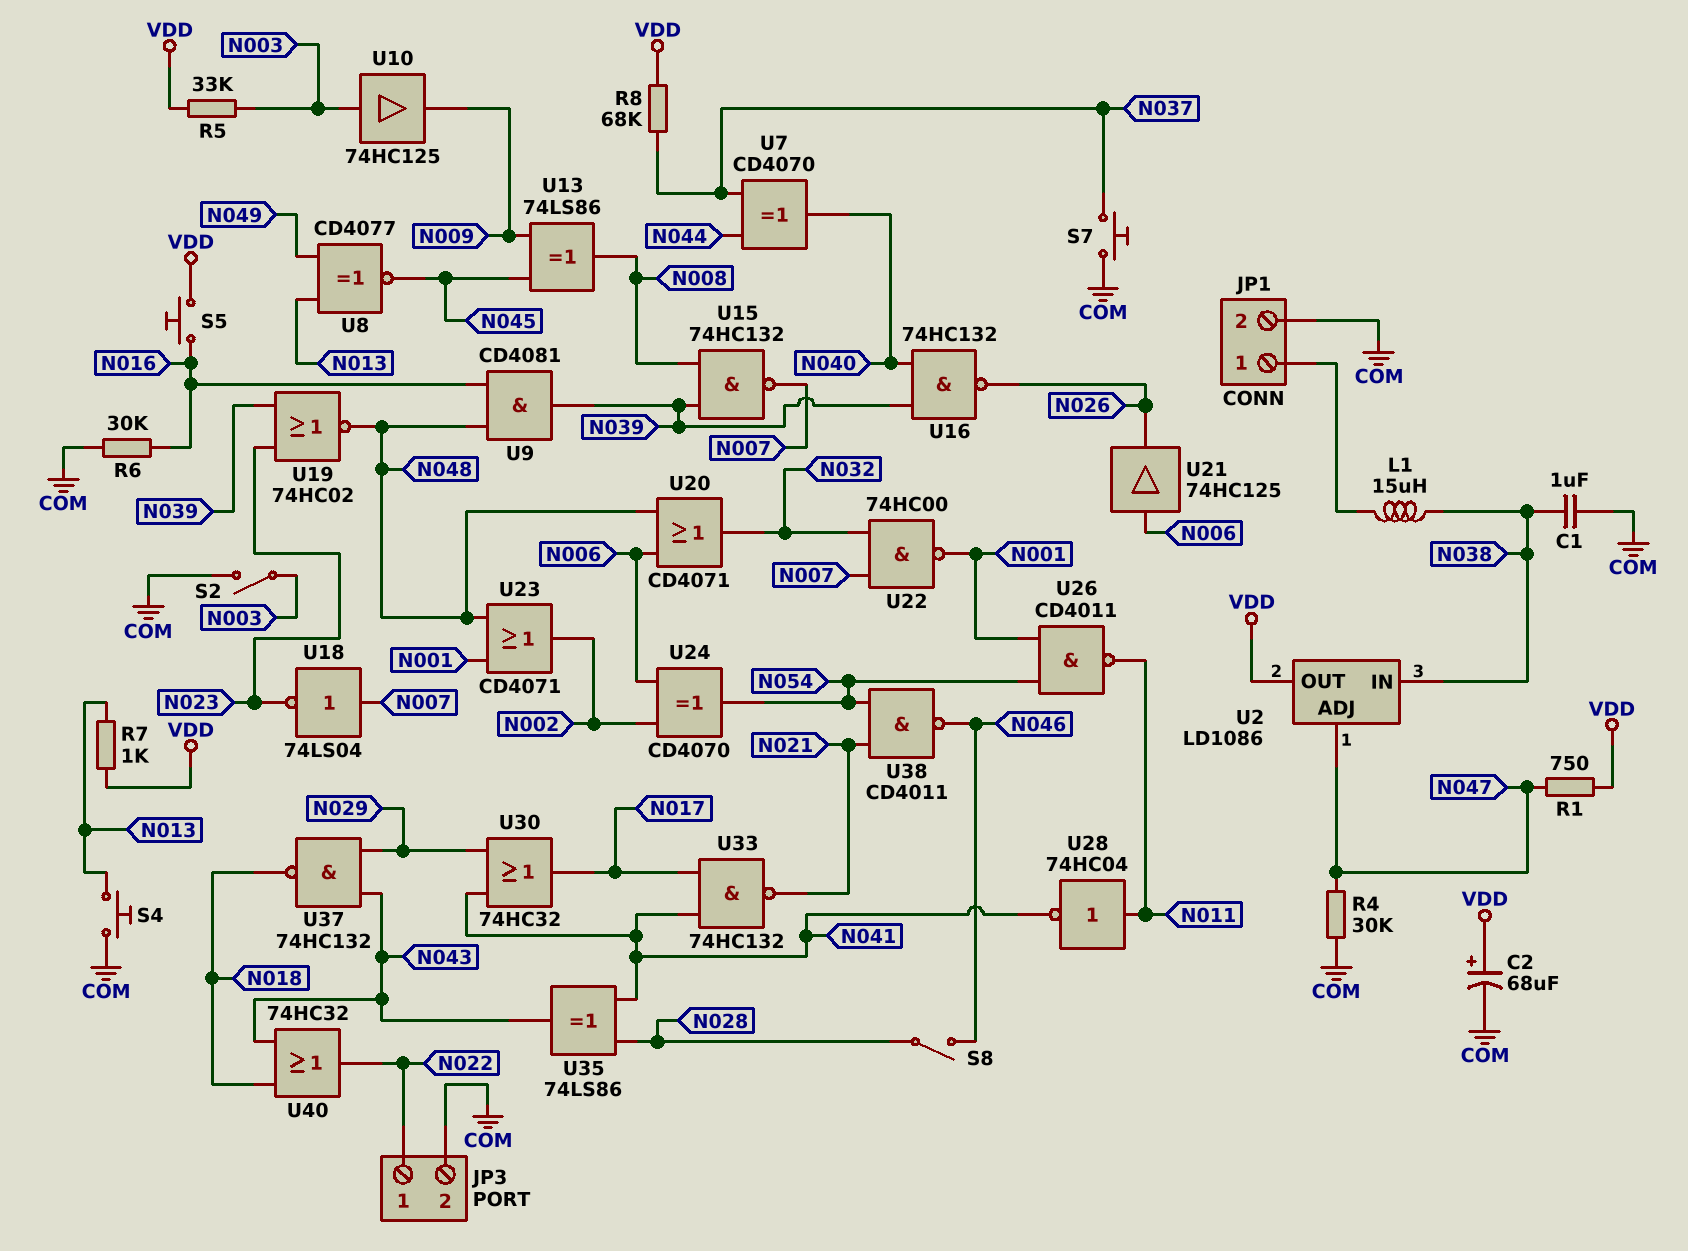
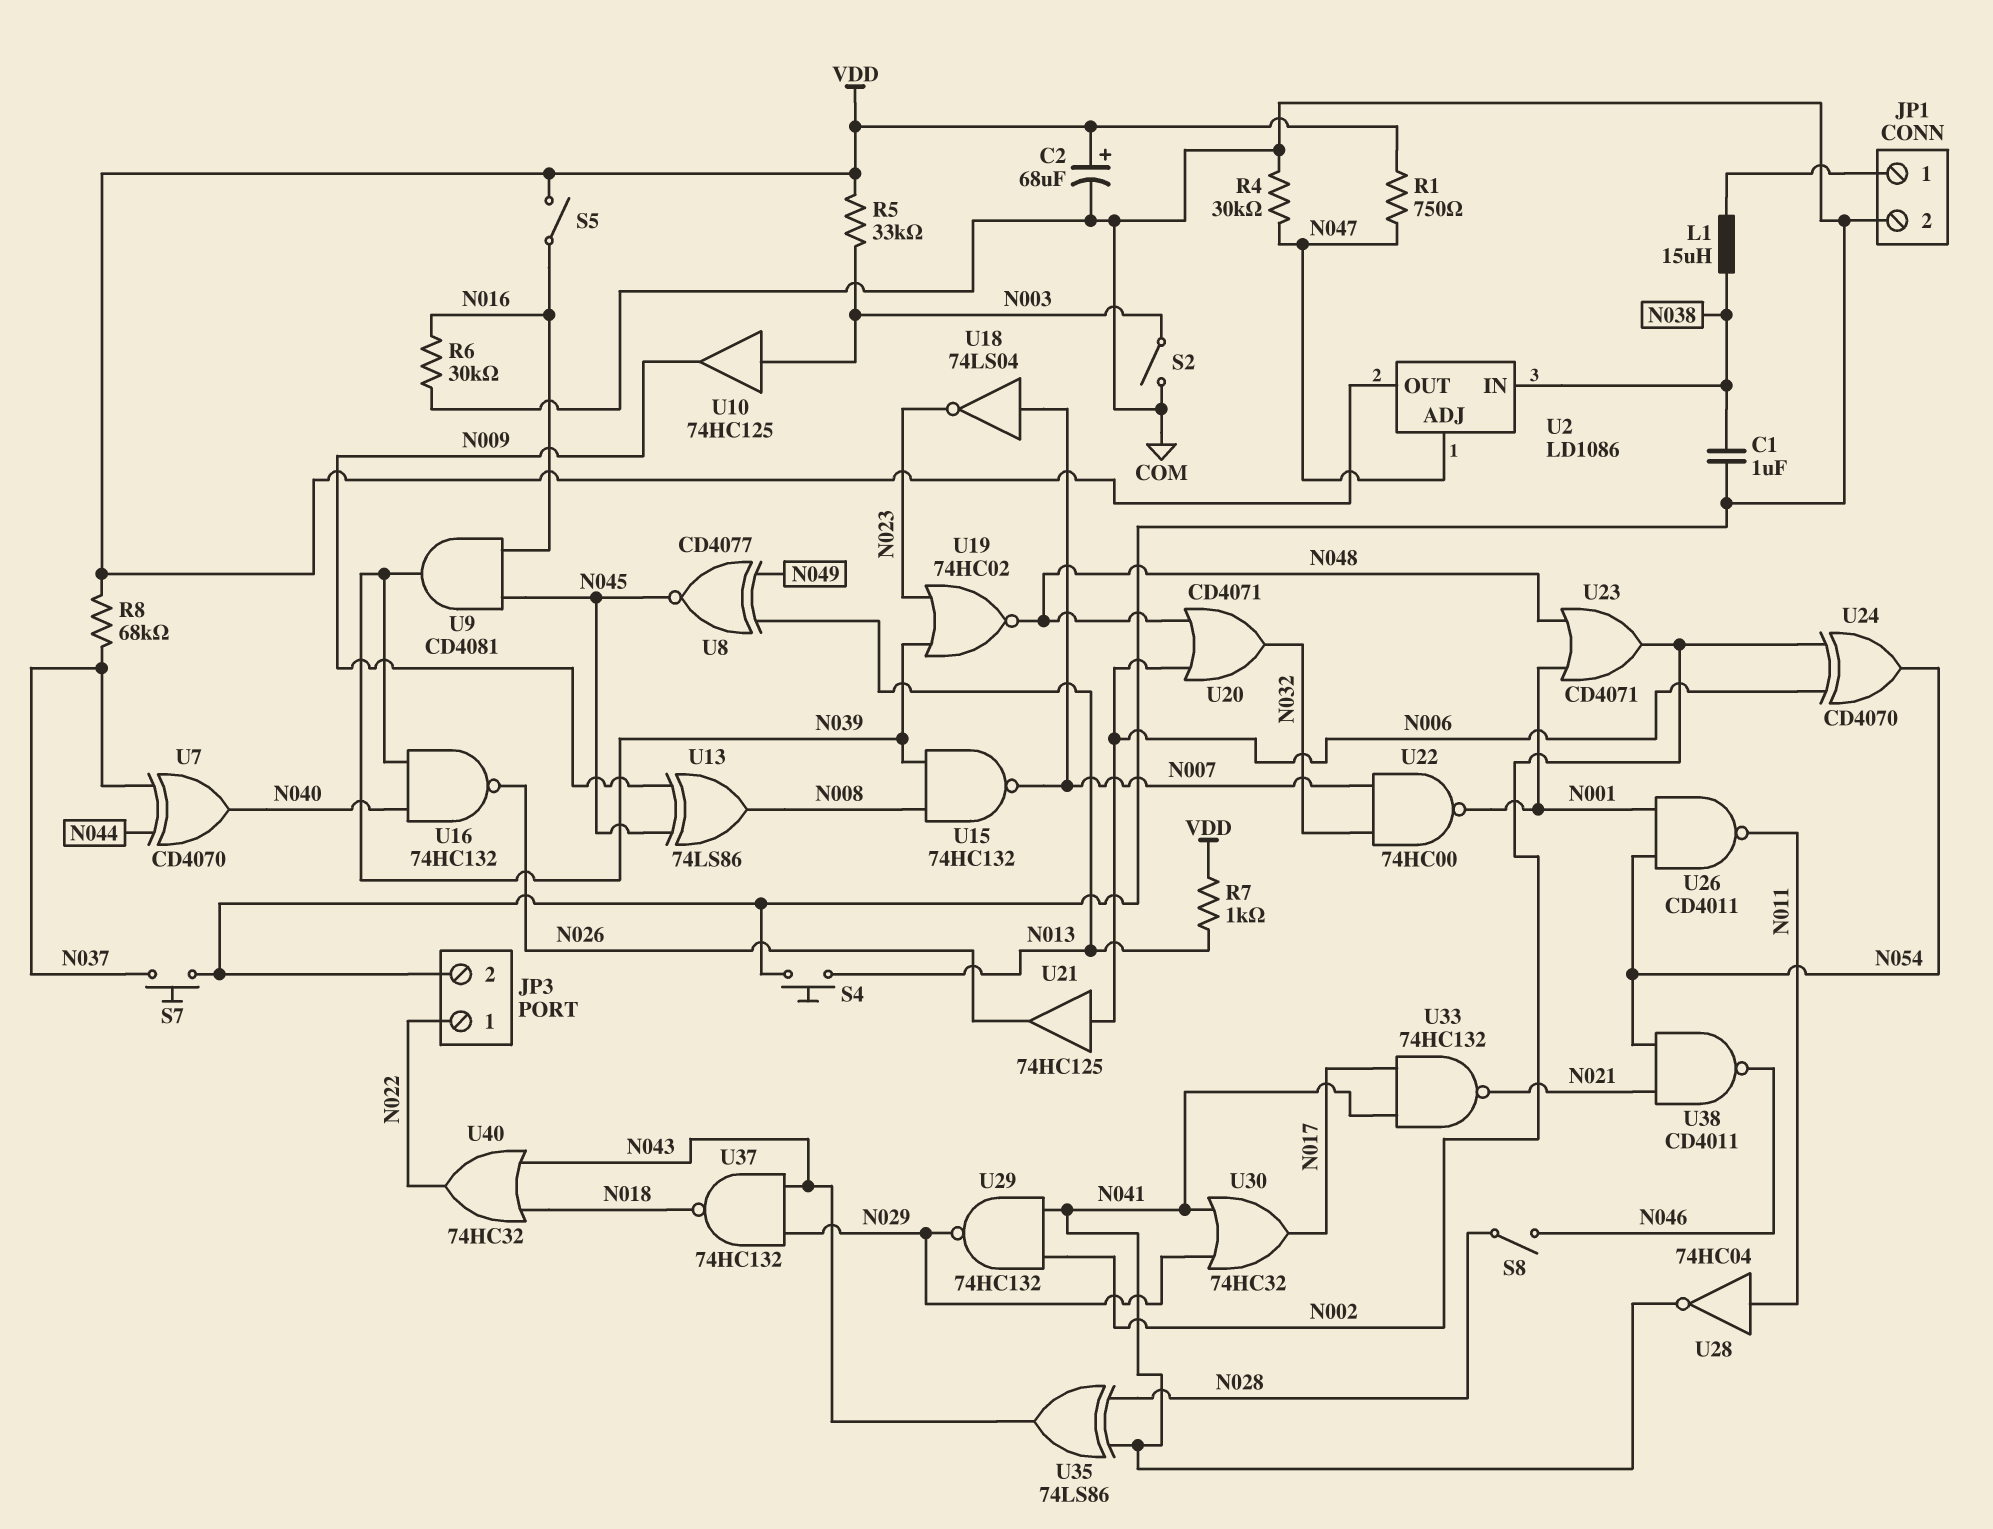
S5: button (N016, VDD) -> switch (N016, VDD)
U9: AND CD4081 (in N016, in N048, out N039) -> AND CD4081 (in N016, in N045, out N039)
U29: none -> NAND 74HC132 (in N002, in N041, out N029)

